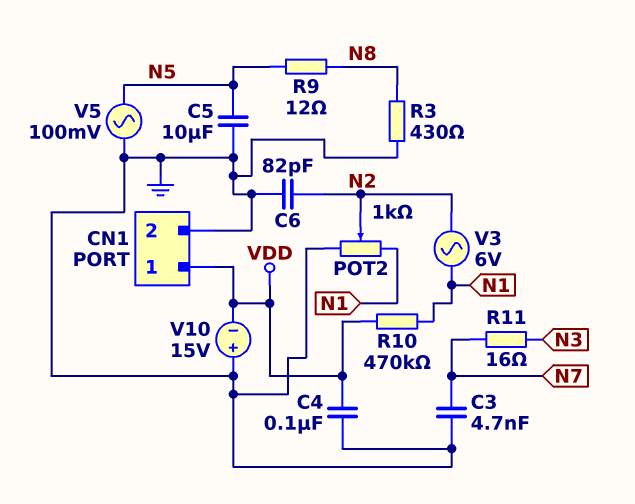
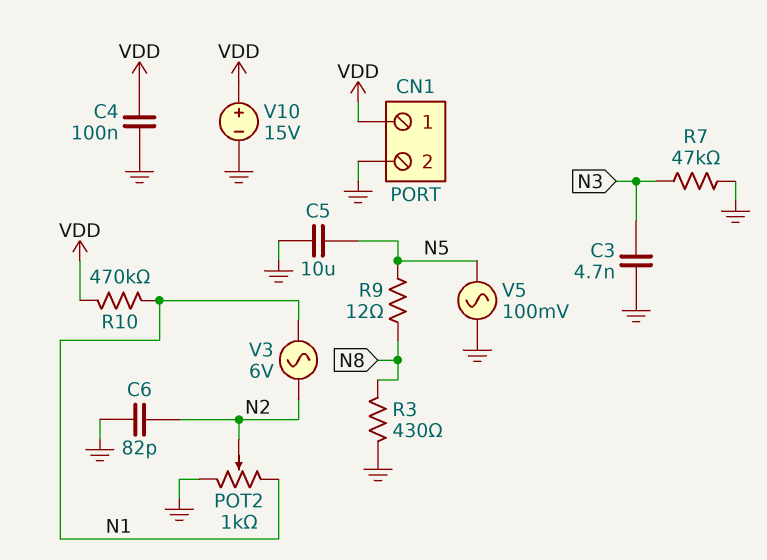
C3: 4.7nF (GND, N7) -> 4.7nF (GND, N3)
R7: none -> 47k (GND, N3)
R11: 16 (N3, N7) -> none
V10: 15V (plus GND, minus VDD) -> 15V (plus VDD, minus GND)

